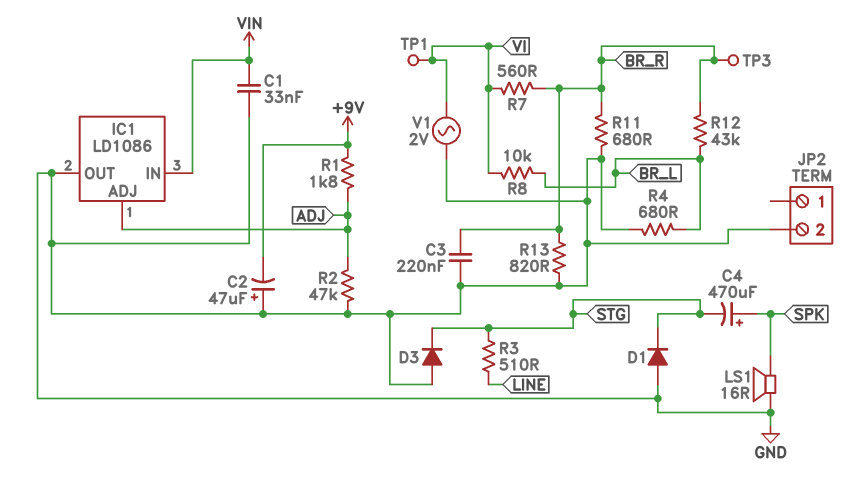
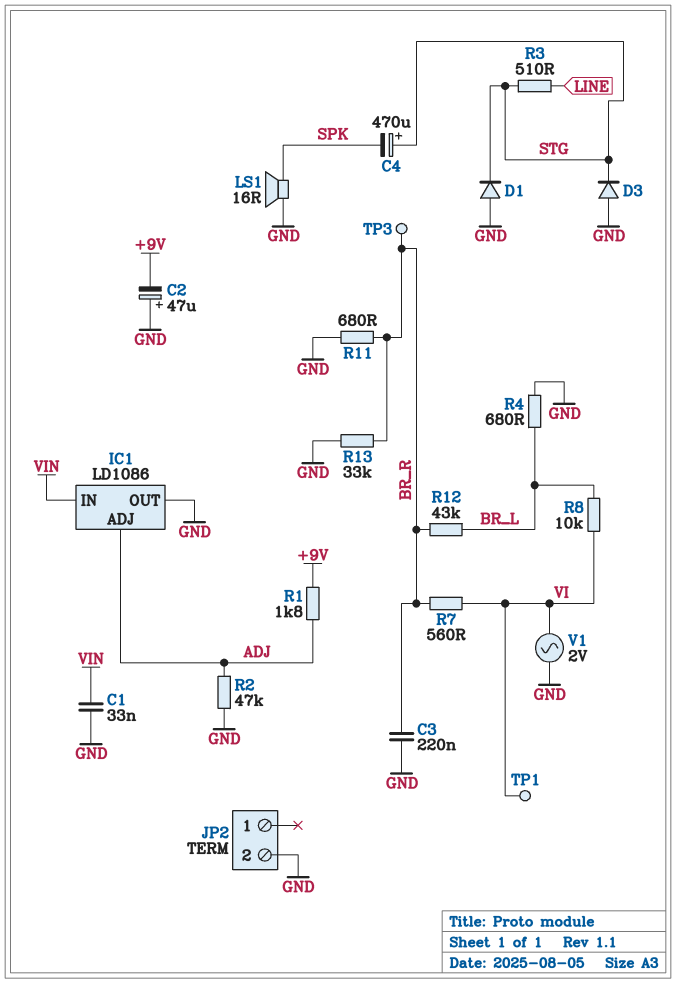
C4: 470uF (plus SPK, minus STG) -> 470uF (plus STG, minus SPK)
R13: 820 (BR_R, GND) -> 33k (BR_R, GND)

